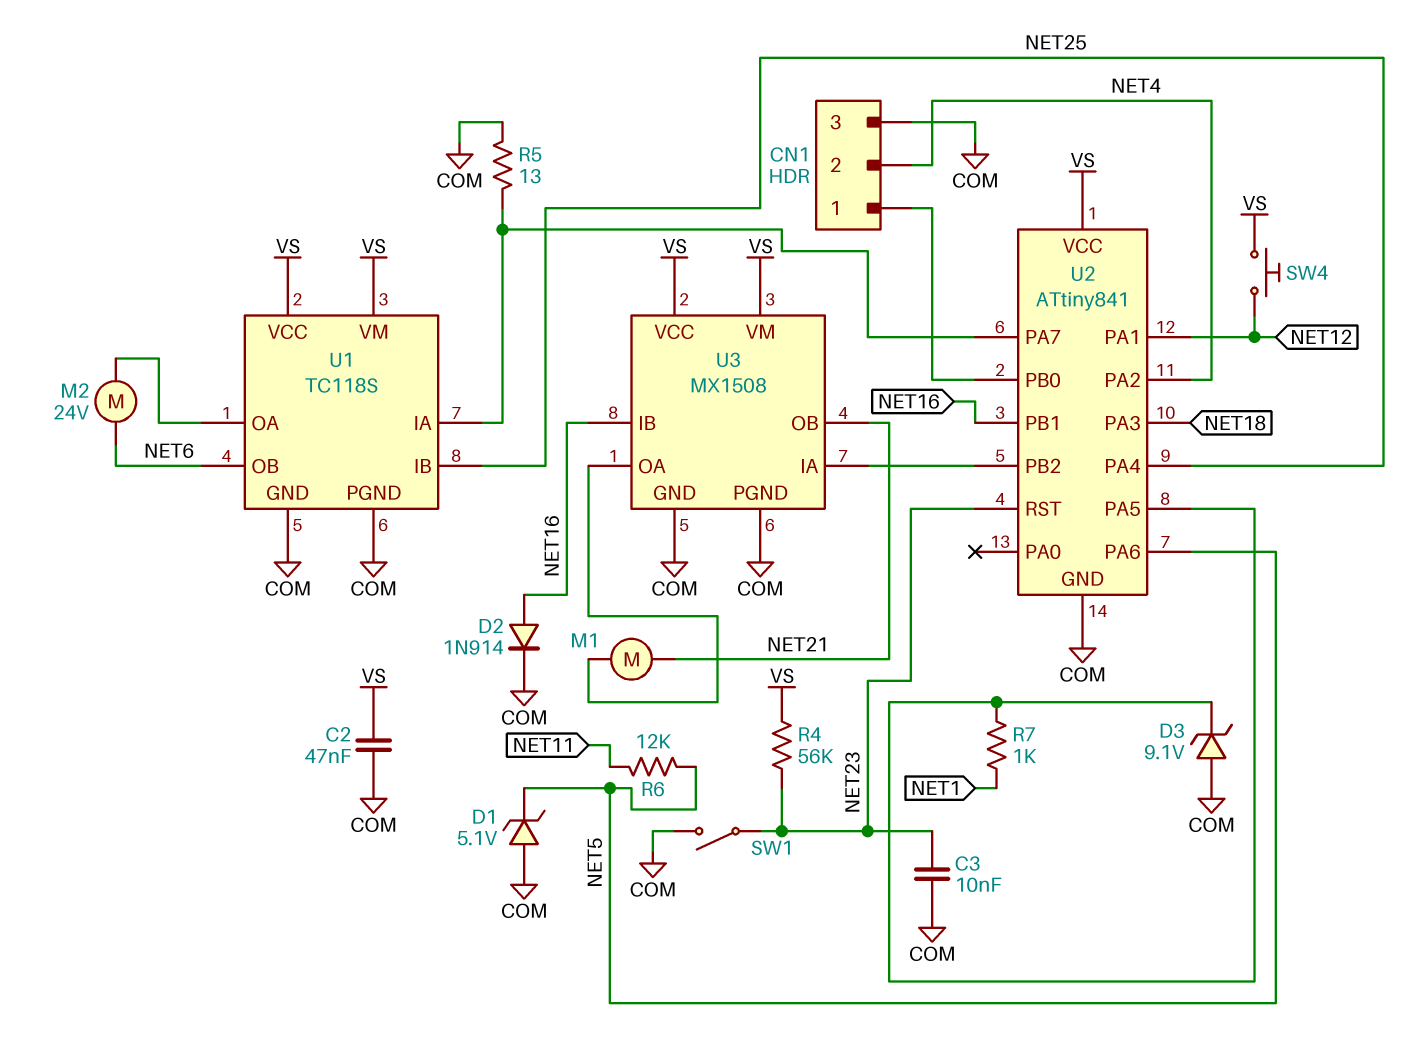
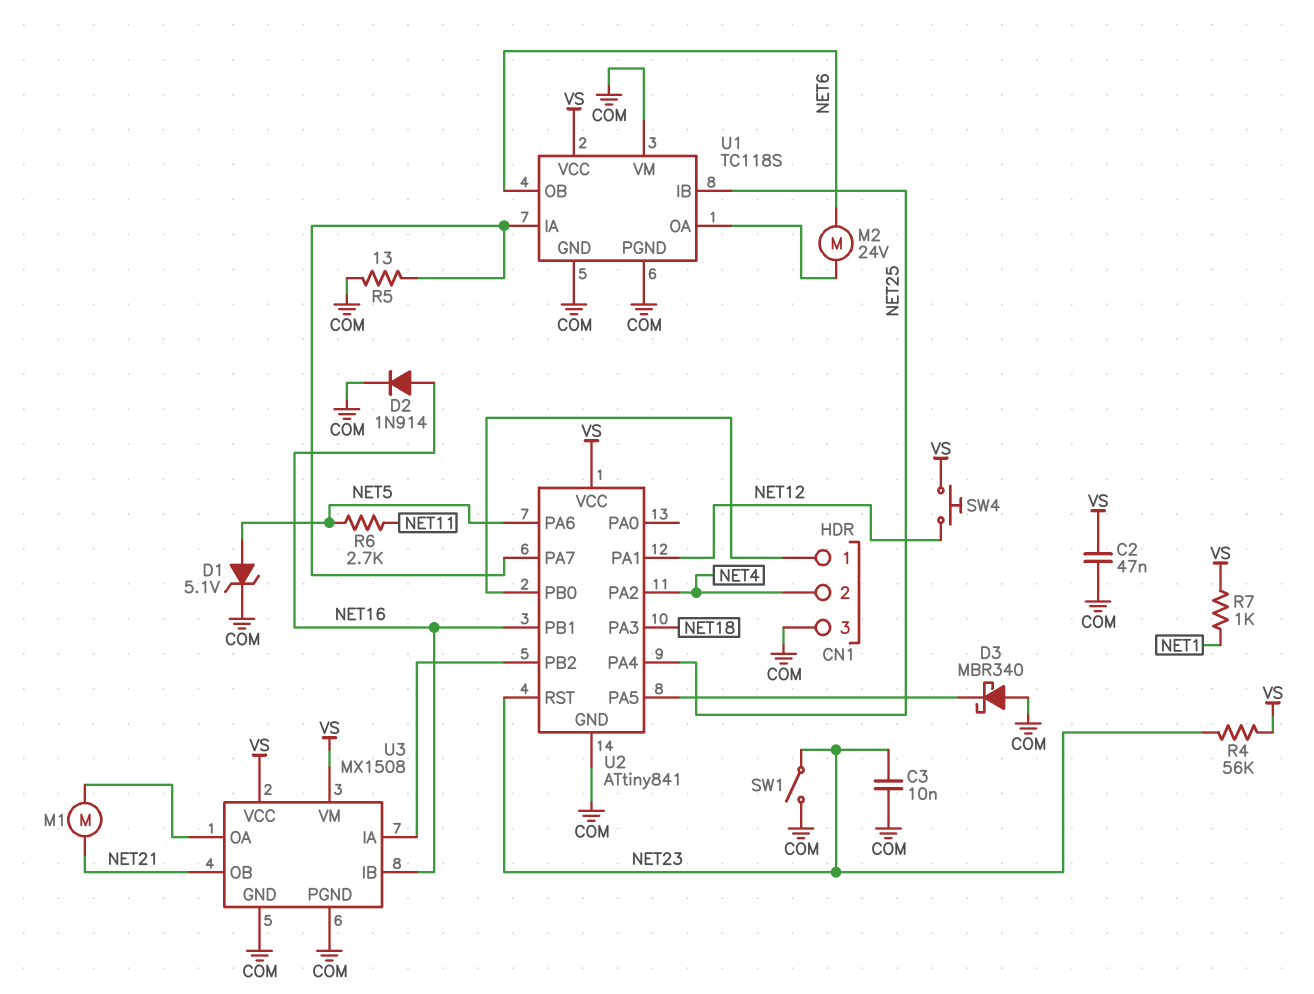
D1: zener 5.1V (A COM, K NET5) -> zener 5.1V (A NET5, K COM)
D3: zener 9.1V (A COM, K U2/PA5) -> schottky MBR340 (A COM, K U2/PA5)
R6: 12k (NET5, NET11) -> 2.7k (NET5, NET11)
R7: 1k (NET1, U2/PA5) -> 1k (NET1, VS)
U1 pin VM: VS -> COM

